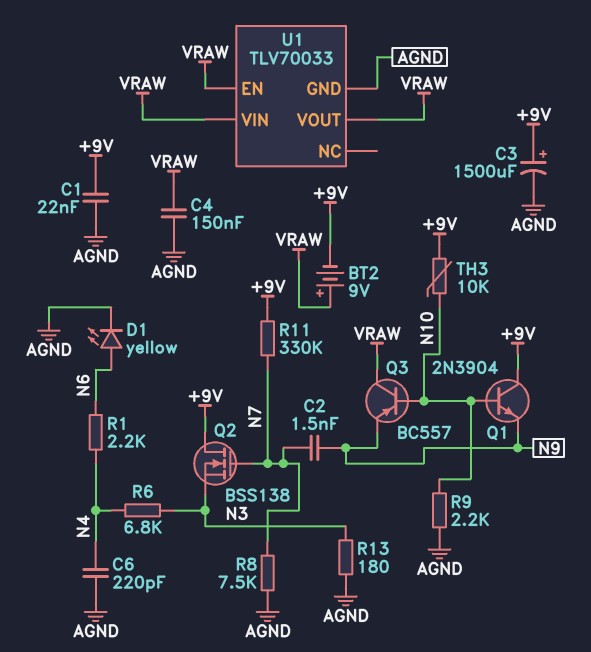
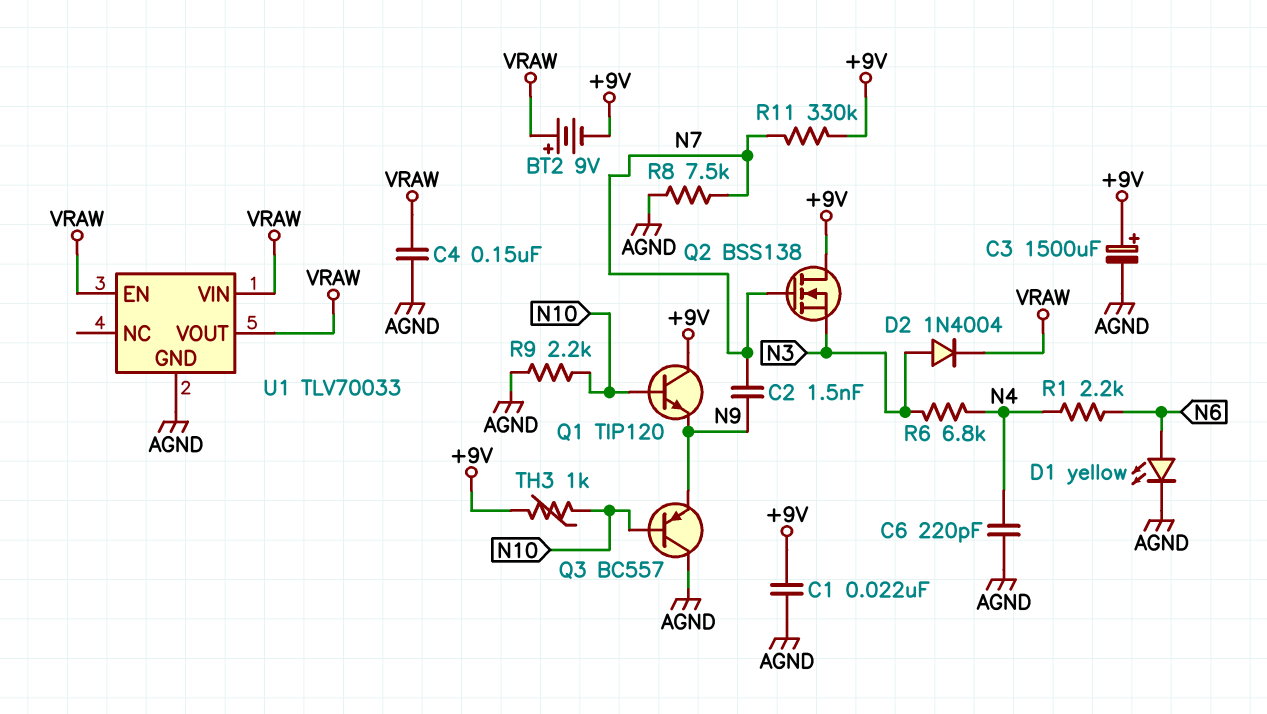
D2: none -> diode 1N4004 (A N3, K VRAW)
Q1: NPN 2N3904 (B N10, C +9V, E N9) -> NPN TIP120 (B N10, C +9V, E N9)
Q3: PNP BC557 (B N10, C VRAW, E N9) -> PNP BC557 (B N10, C AGND, E N9)
R13: 180 (AGND, N3) -> none
TH3: 10k (+9V, N10) -> 1k (+9V, N10)

